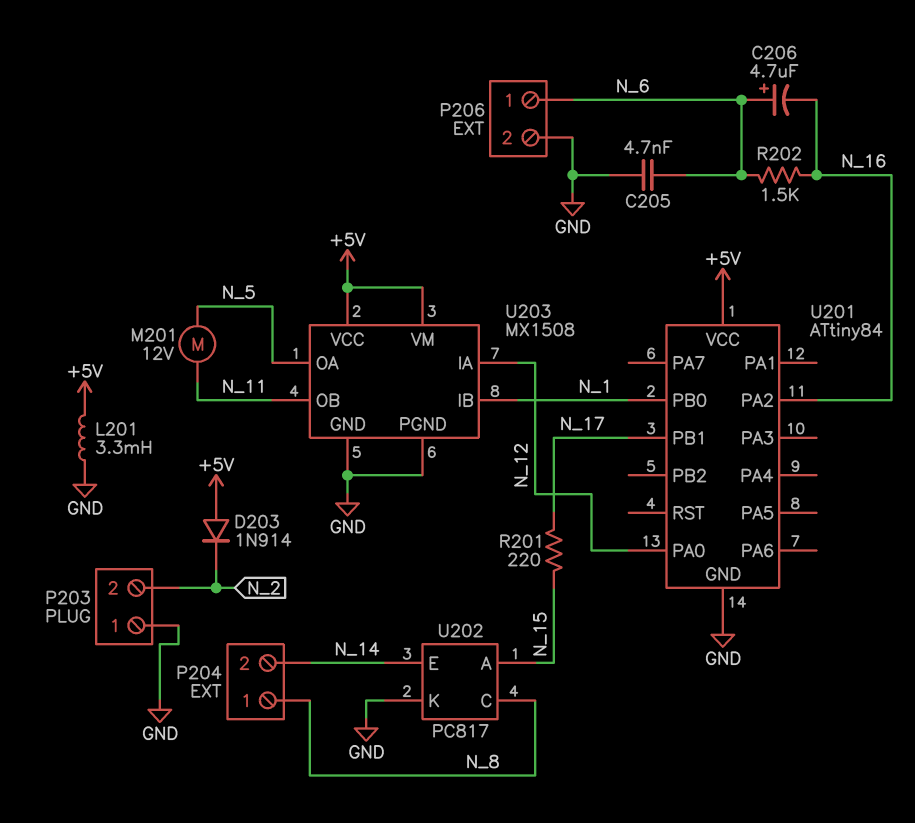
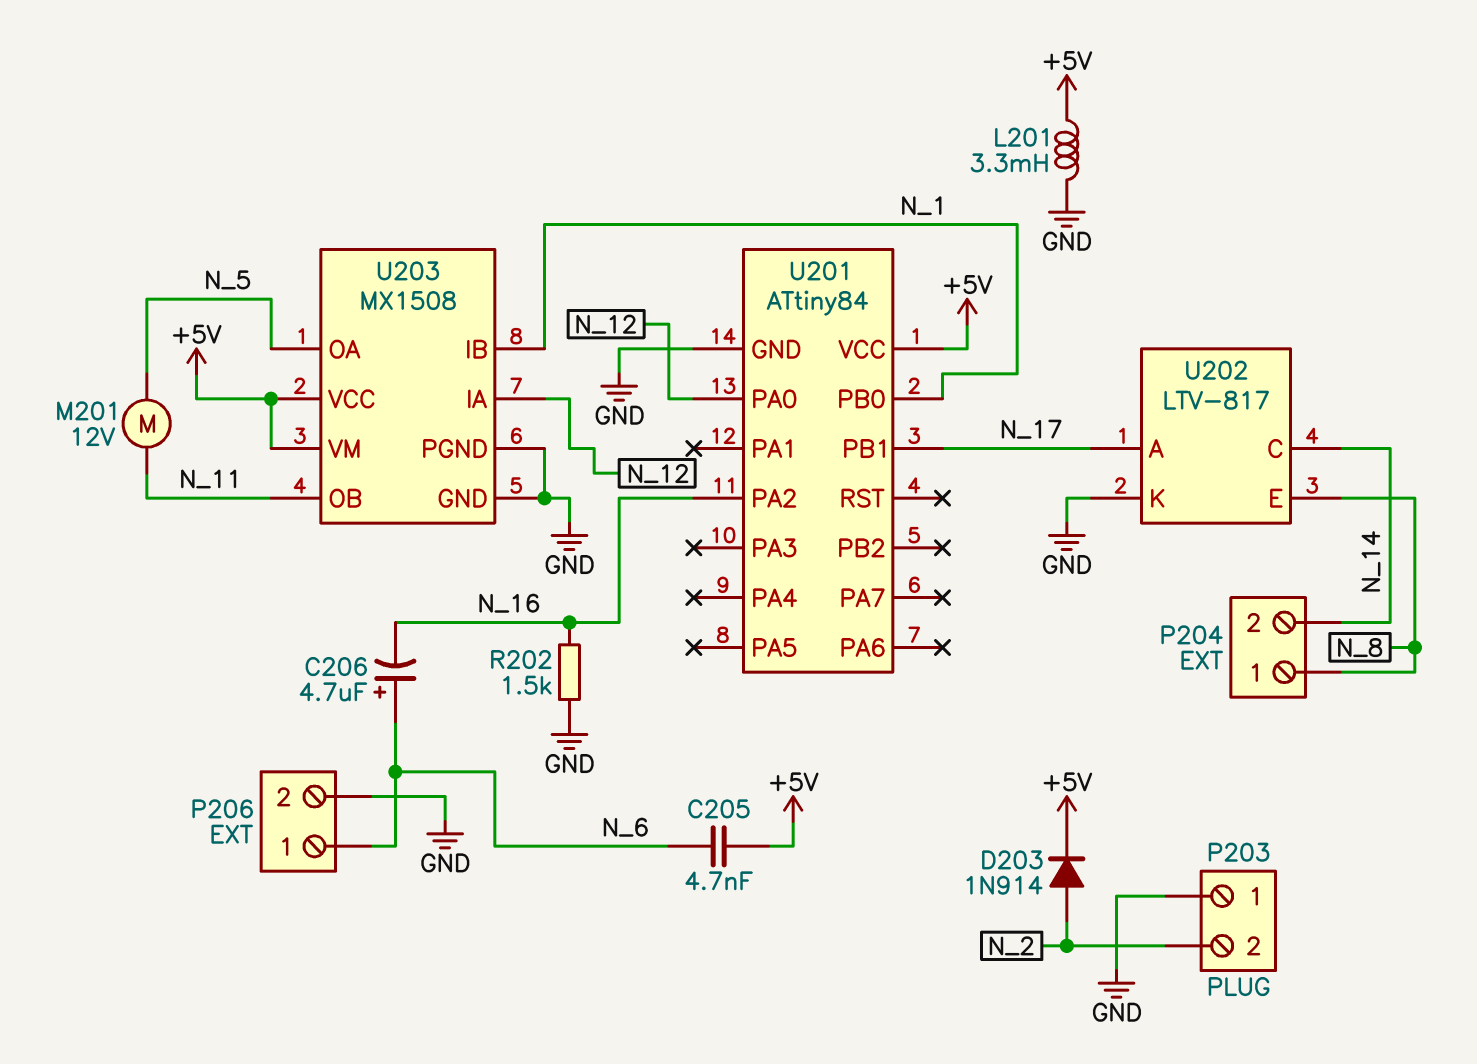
C205: 4.7nF (GND, N_6) -> 4.7nF (+5V, N_6)
D203: diode 1N914 (A +5V, K N_2) -> diode 1N914 (A N_2, K +5V)
R201: 220 (N_15, N_17) -> none
R202: 1.5k (N_6, N_16) -> 1.5k (GND, N_16)
U202: PC817 -> LTV-817
U202 pin A: N_15 -> N_17
U202 pin C: N_8 -> N_14
U202 pin E: N_14 -> N_8

